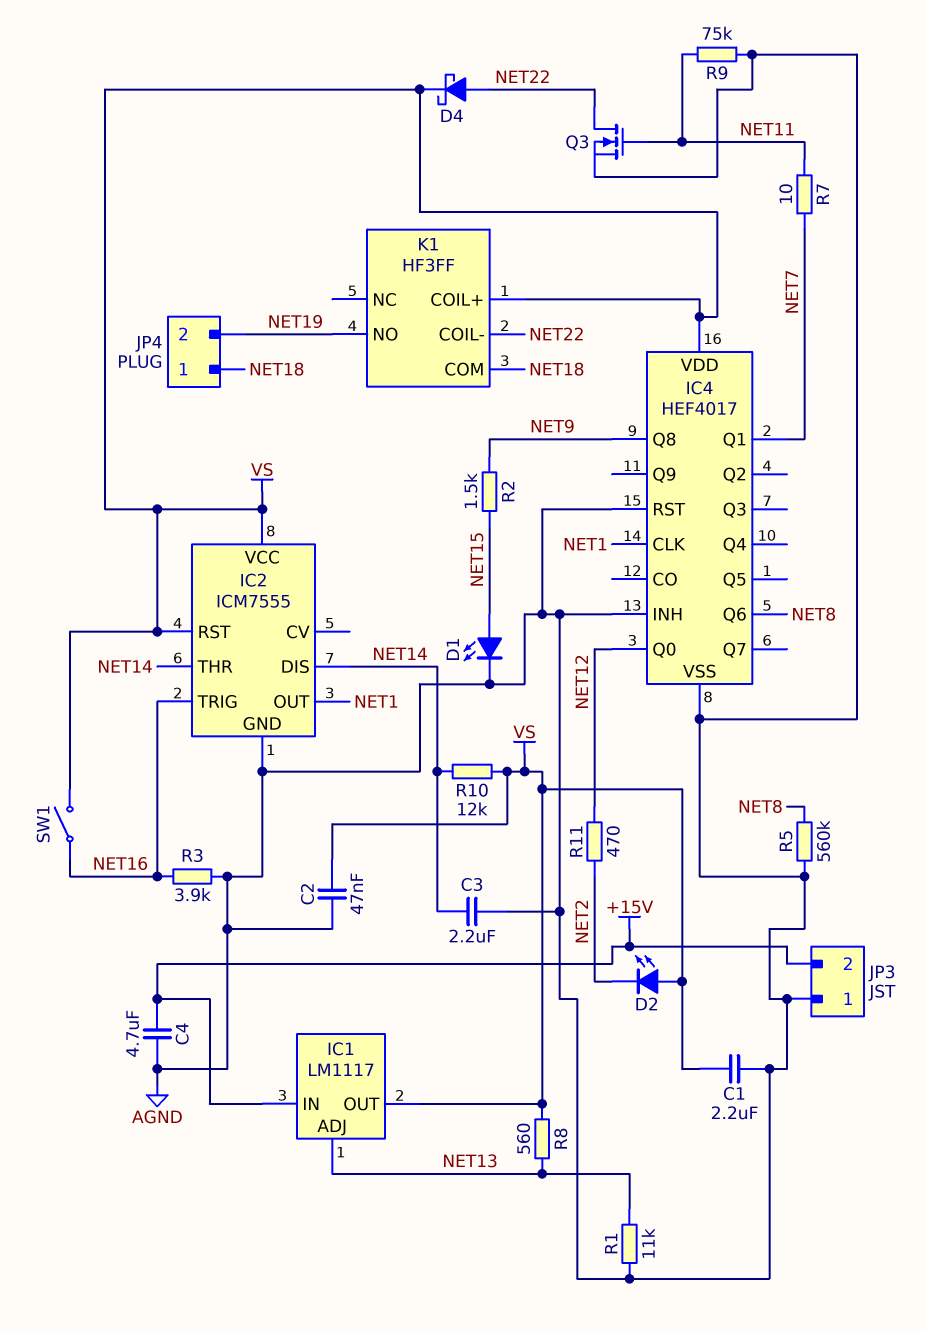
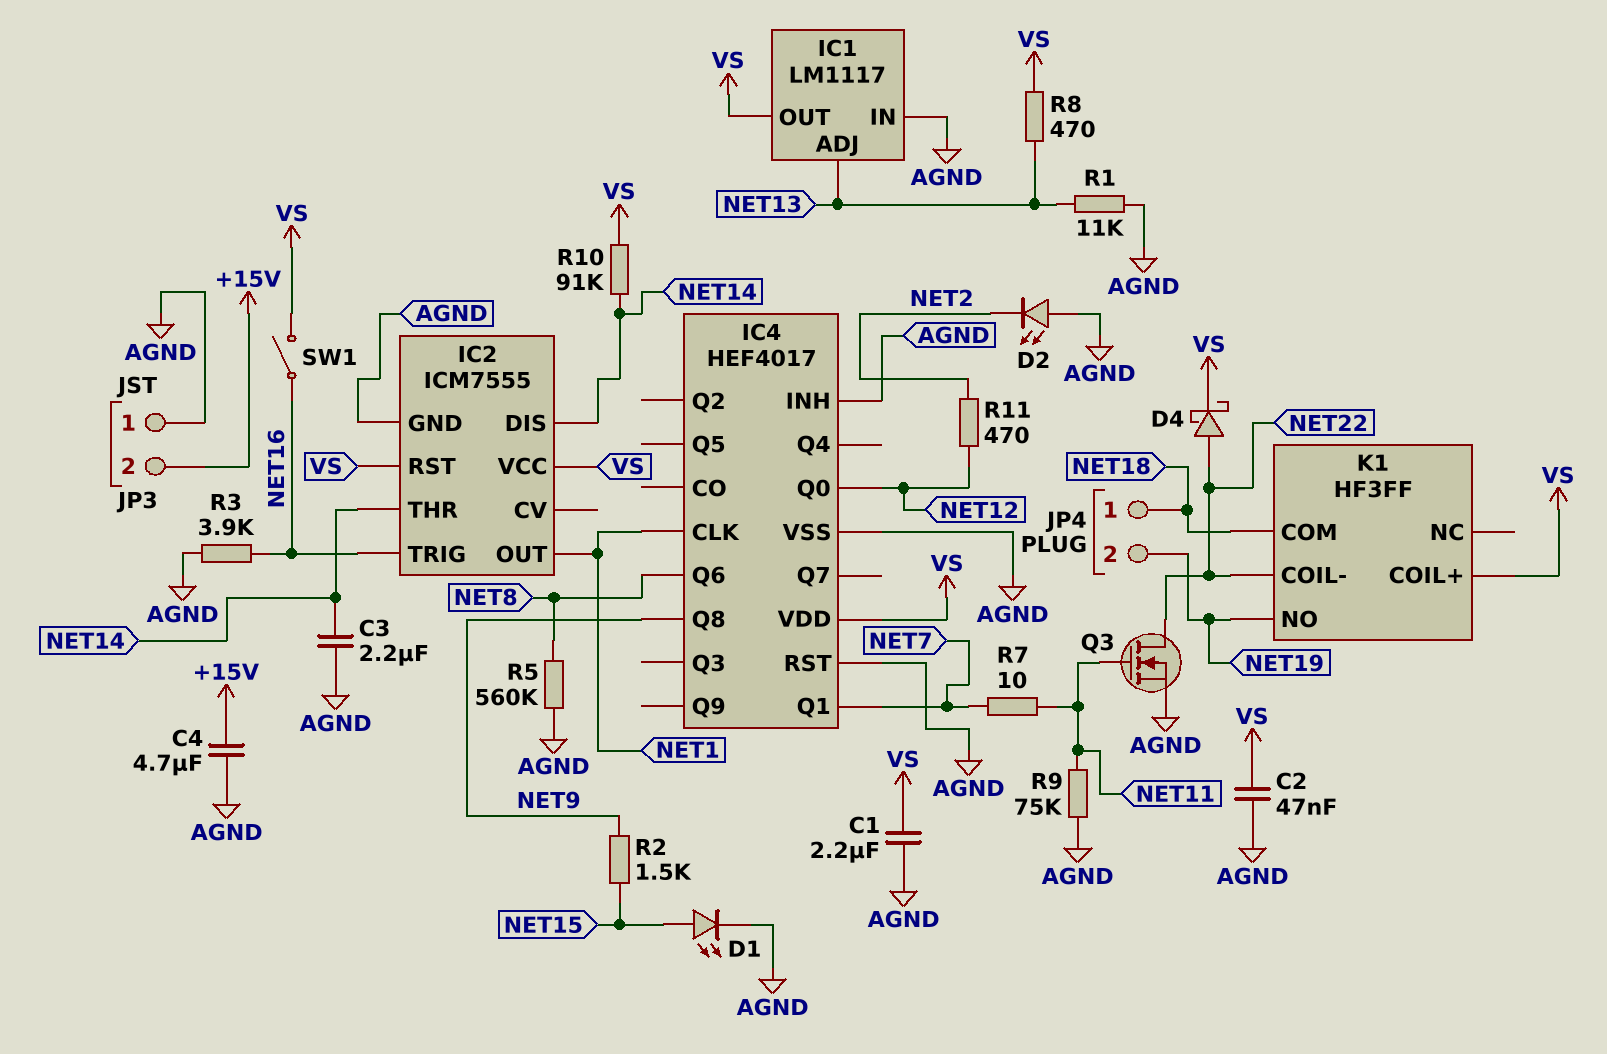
D2: LED (A VS, K NET2) -> LED (A AGND, K NET2)
IC1 pin IN: +15V -> AGND
R8: 560 (NET13, VS) -> 470 (NET13, VS)
R10: 12k (NET14, VS) -> 91k (NET14, VS)

